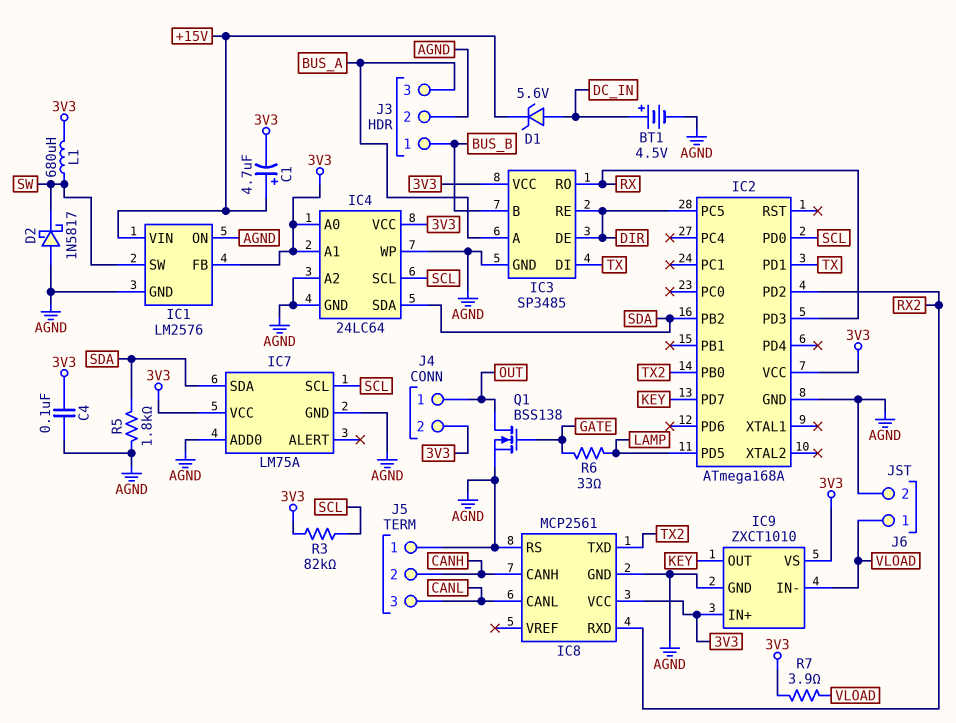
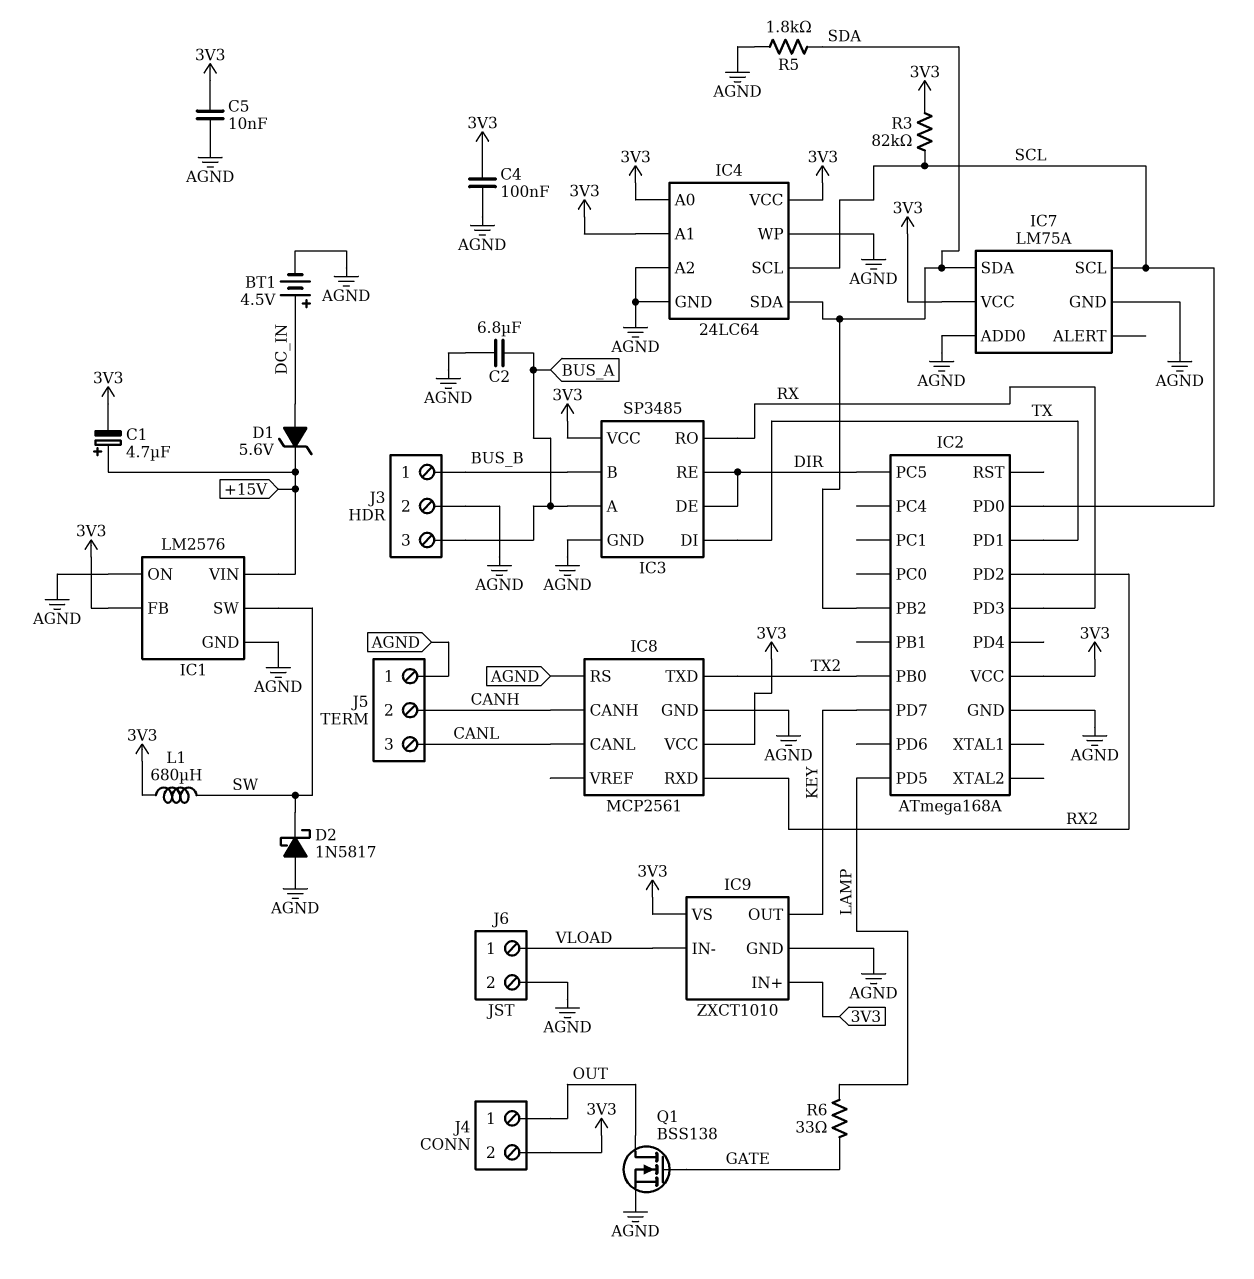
C2: none -> 6.8uF (AGND, BUS_A)
C5: none -> 10nF (3V3, AGND)
R7: 3.9 (3V3, VLOAD) -> none

